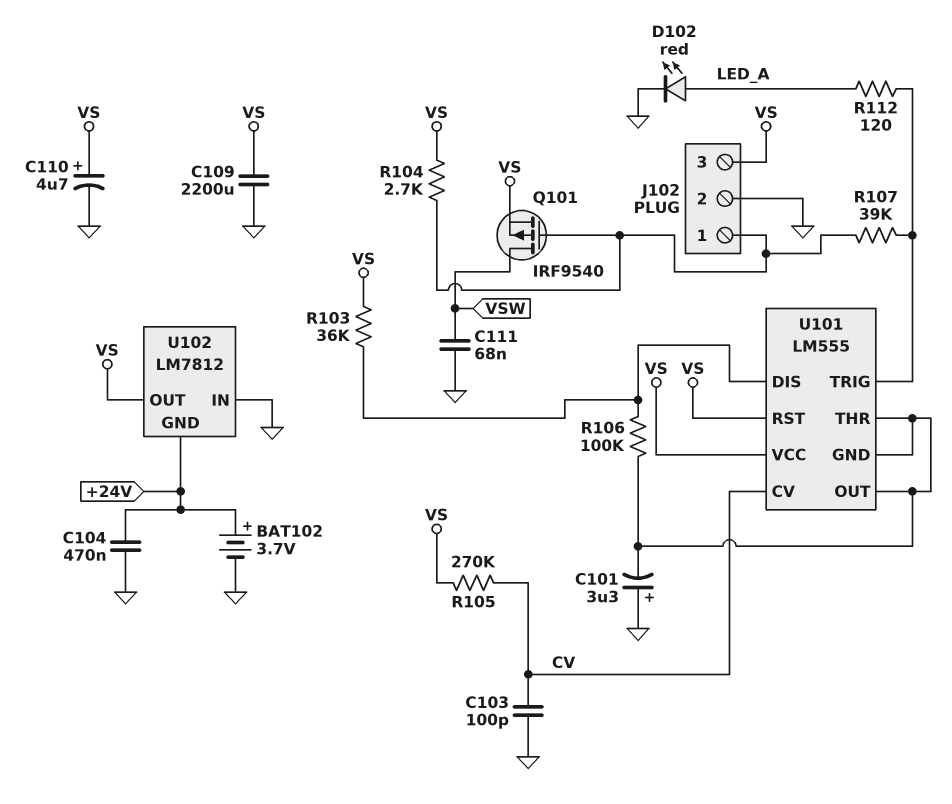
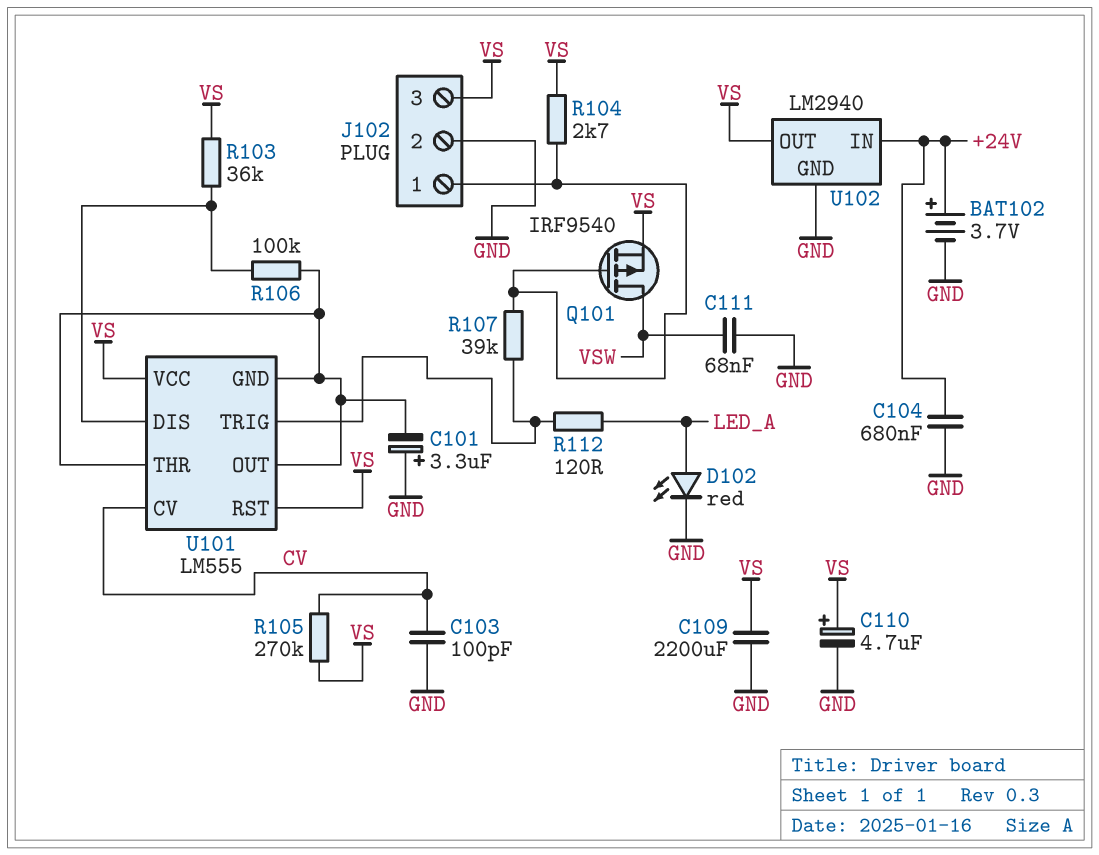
C104: 470nF (+24V, GND) -> 680nF (+24V, GND)
U102: LM7812 -> LM2940
U102 pin GND: +24V -> GND
U102 pin IN: GND -> +24V

